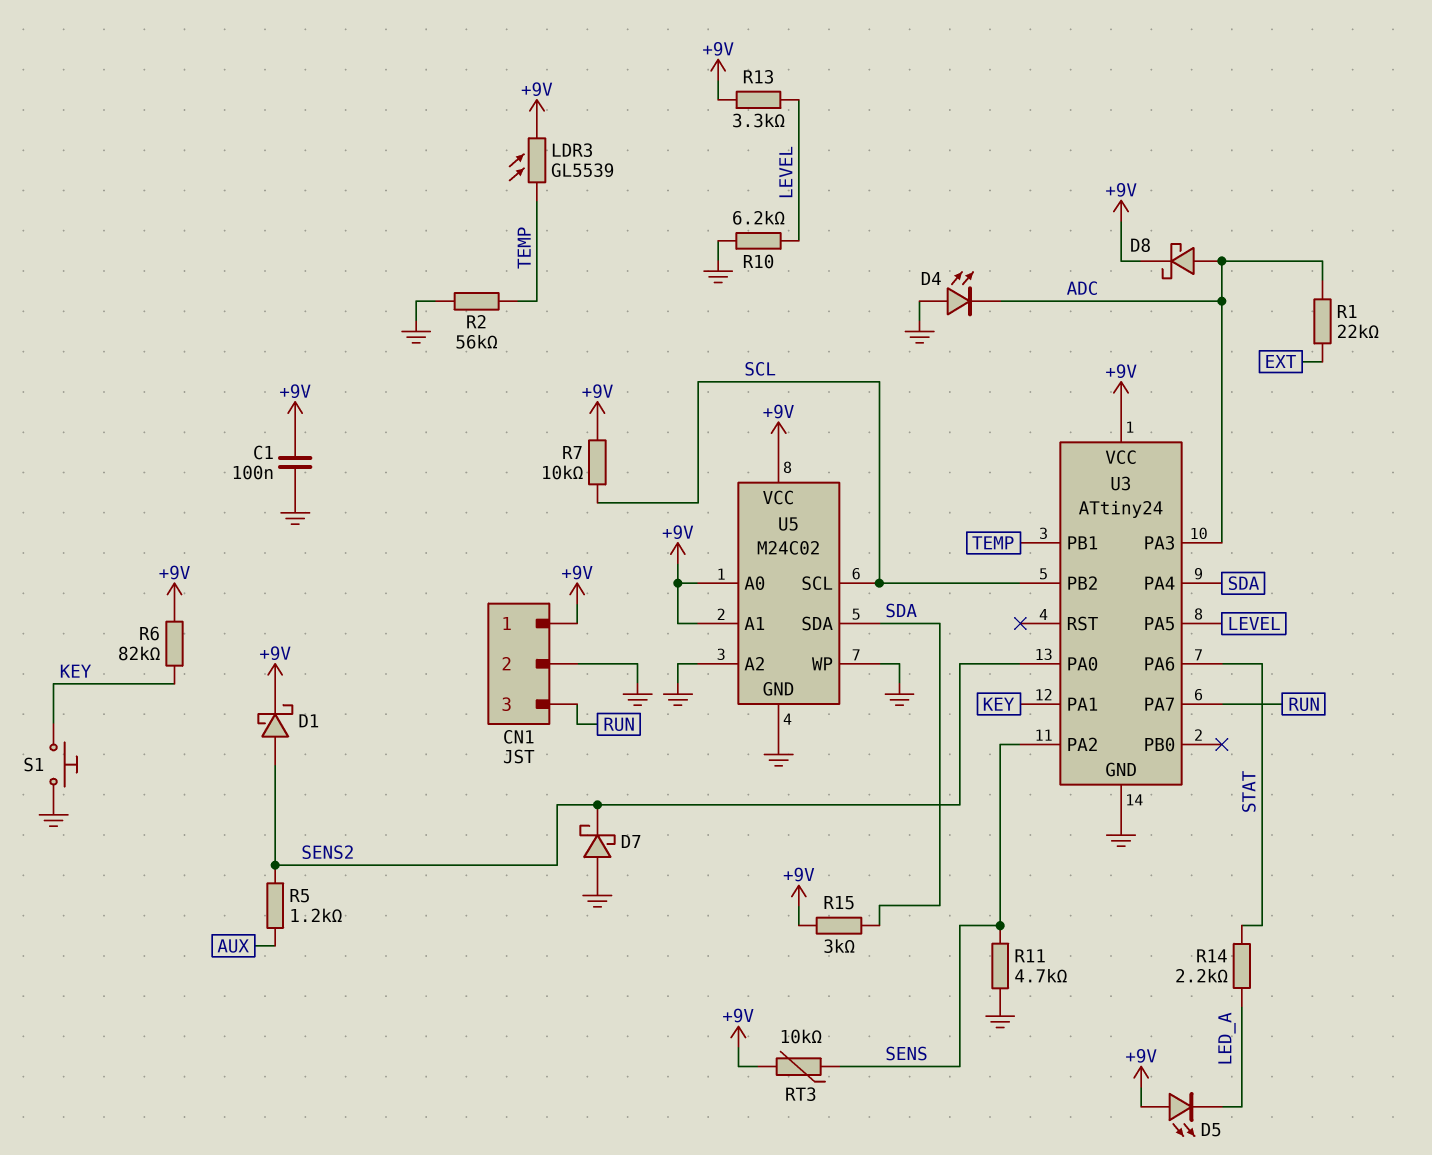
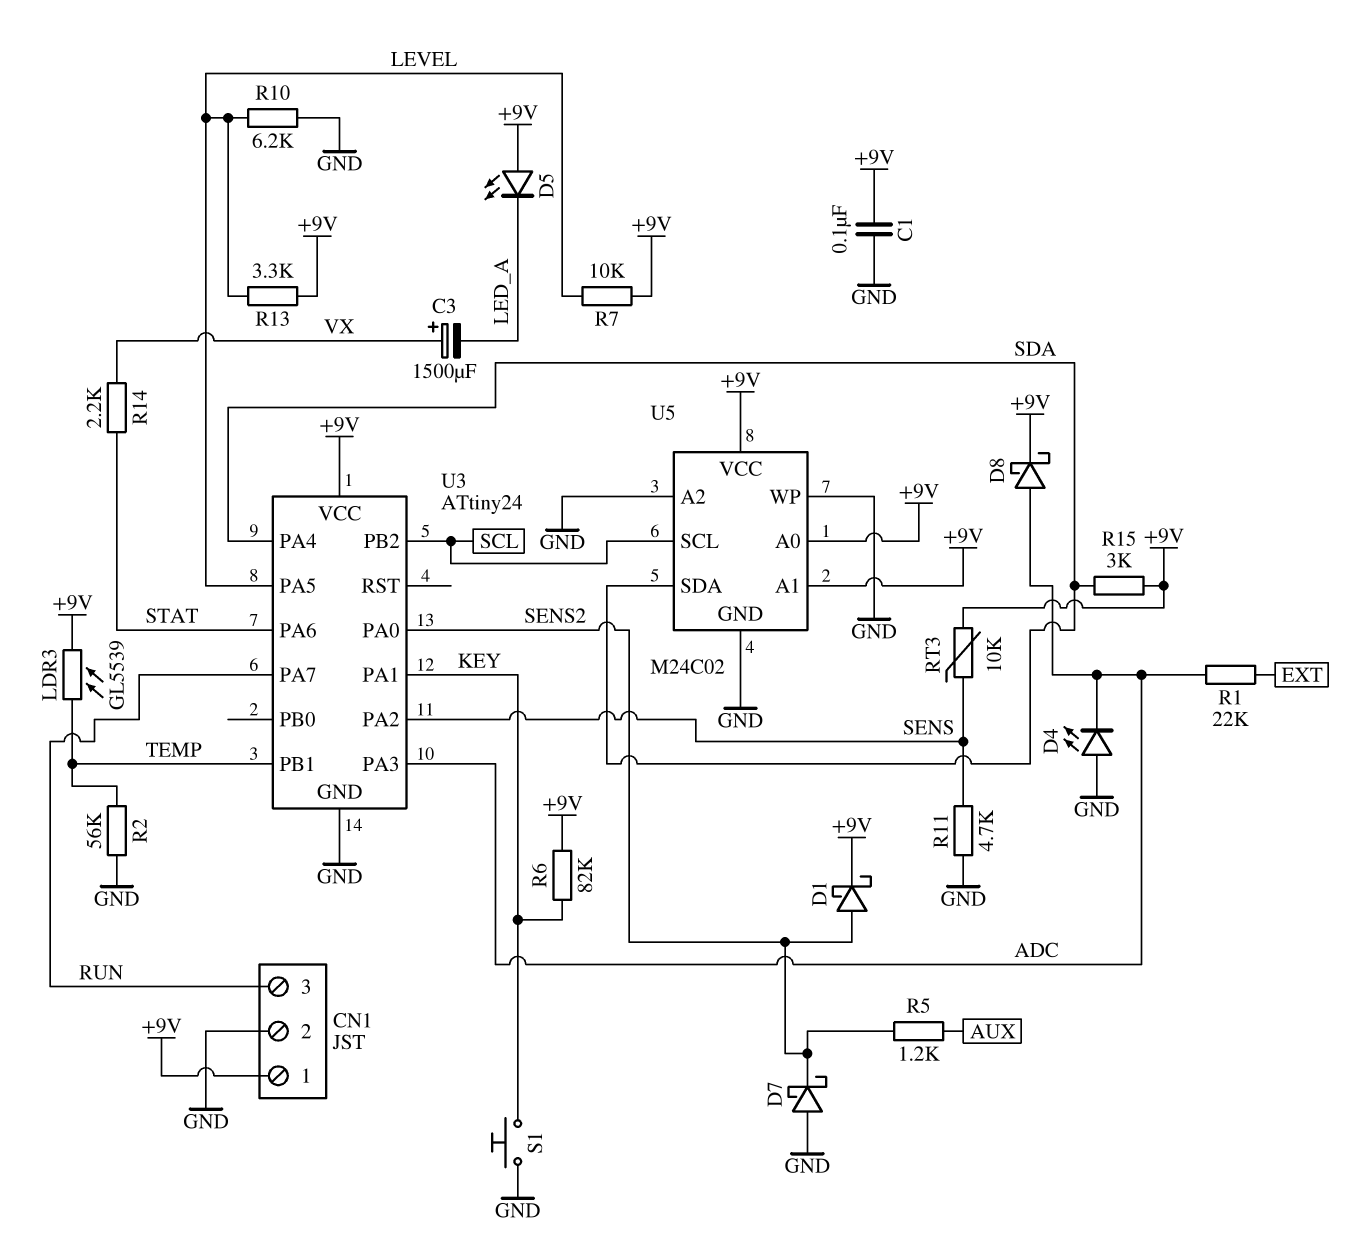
C3: none -> 1500uF (plus VX, minus LED_A)
R7: 10k (+9V, SCL) -> 10k (+9V, LEVEL)
R14: 2.2k (LED_A, STAT) -> 2.2k (STAT, VX)

